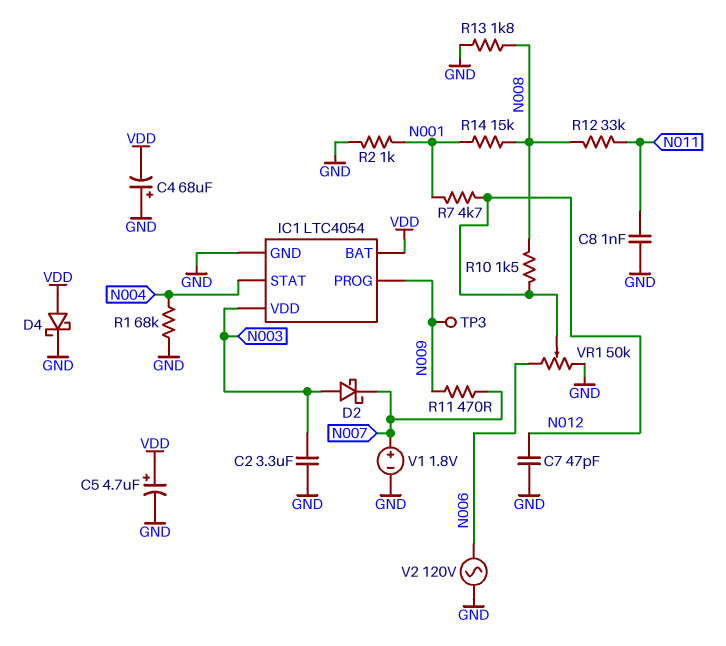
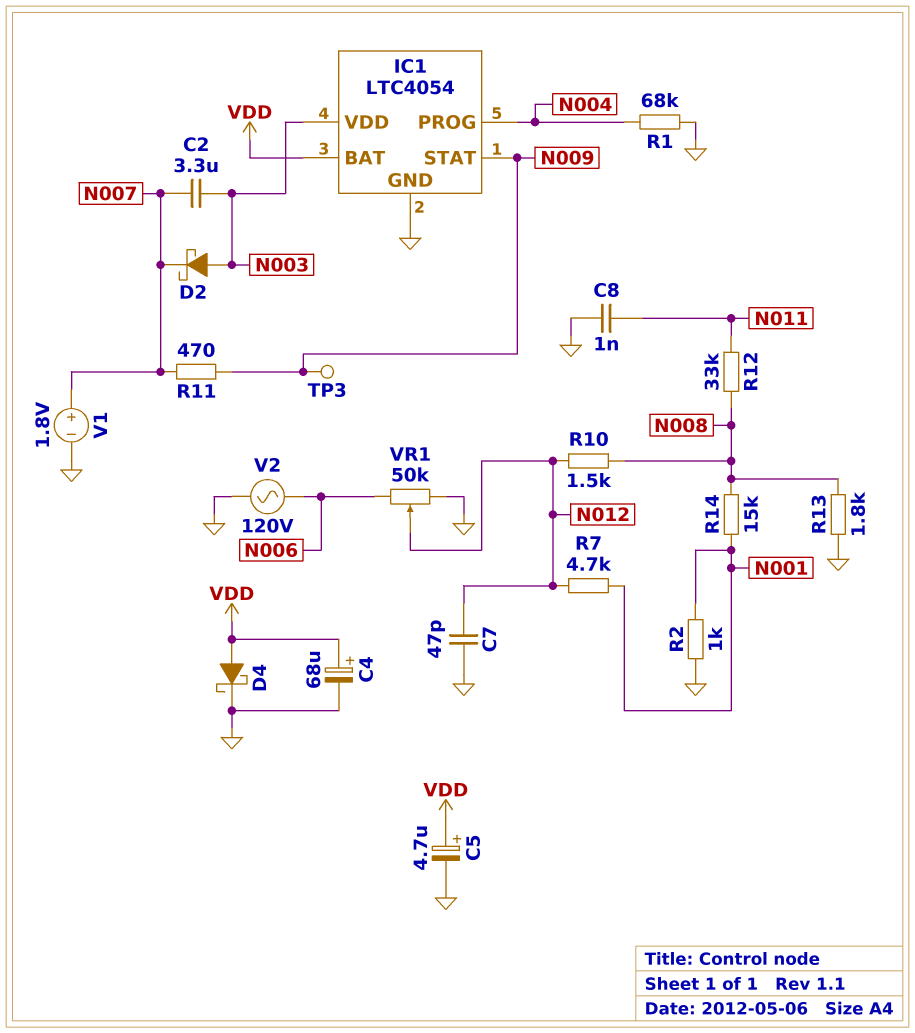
C2: 3.3uF (GND, N003) -> 3.3uF (N003, N007)
C4: 68uF (plus GND, minus VDD) -> 68uF (plus VDD, minus GND)
IC1 pin PROG: N009 -> N004
IC1 pin STAT: N004 -> N009

